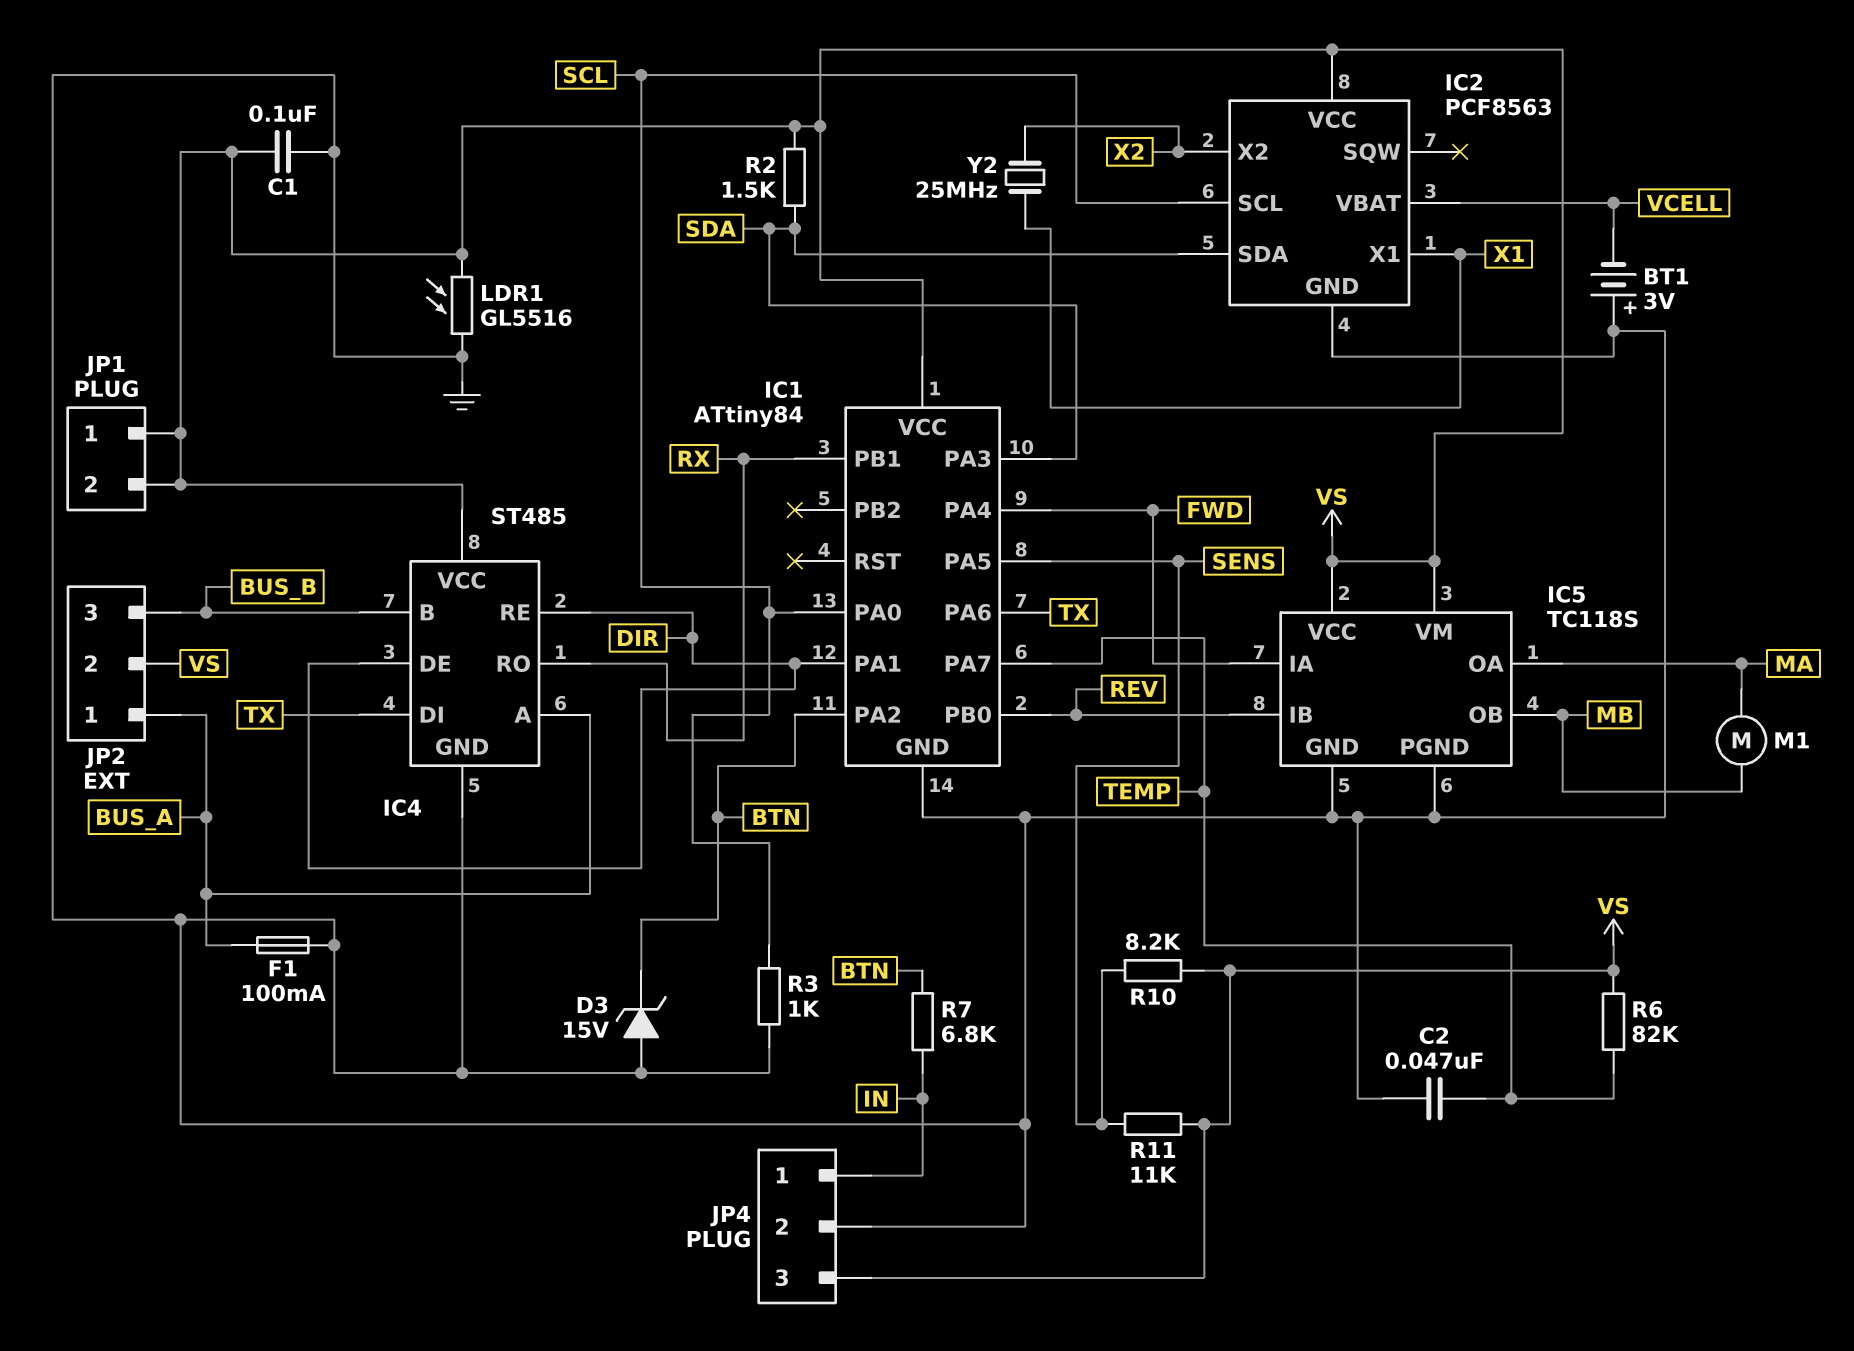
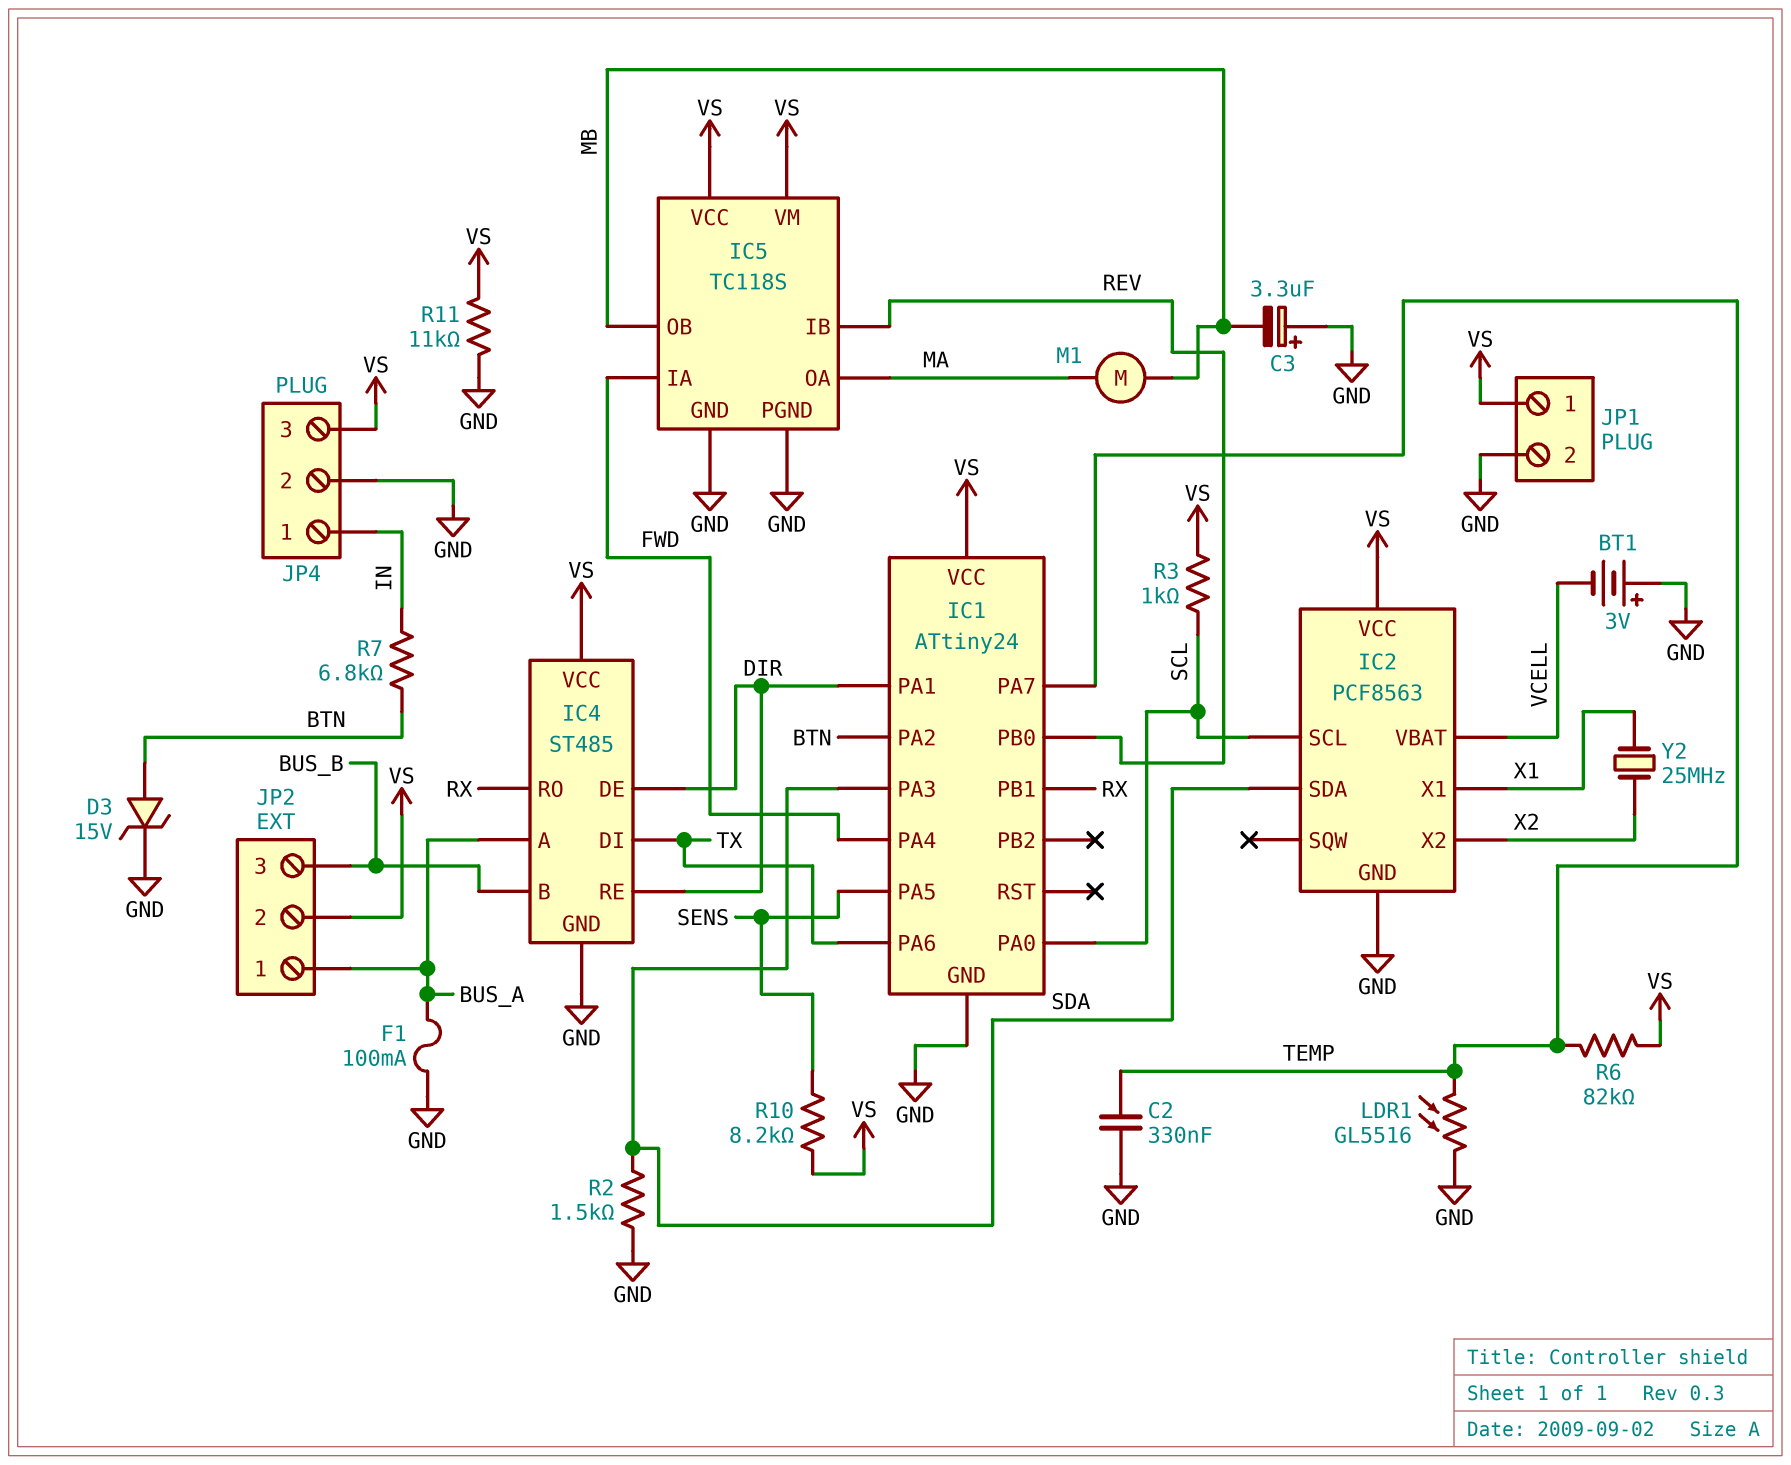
C1: 100nF (GND, VS) -> none
C2: 47nF (GND, TEMP) -> 330nF (GND, TEMP)
C3: none -> 3.3uF (plus GND, minus MB)
D3: zener 15V (A GND, K BTN) -> zener 15V (A BTN, K GND)
IC1: ATtiny84 -> ATtiny24
JP1 pin 2: VS -> GND
LDR1: GL5516 (GND, VS) -> GL5516 (GND, TEMP)
R2: 1.5k (SDA, VS) -> 1.5k (GND, SDA)
R3: 1k (GND, SCL) -> 1k (SCL, VS)
R11: 11k (SENS, VS) -> 11k (GND, VS)

